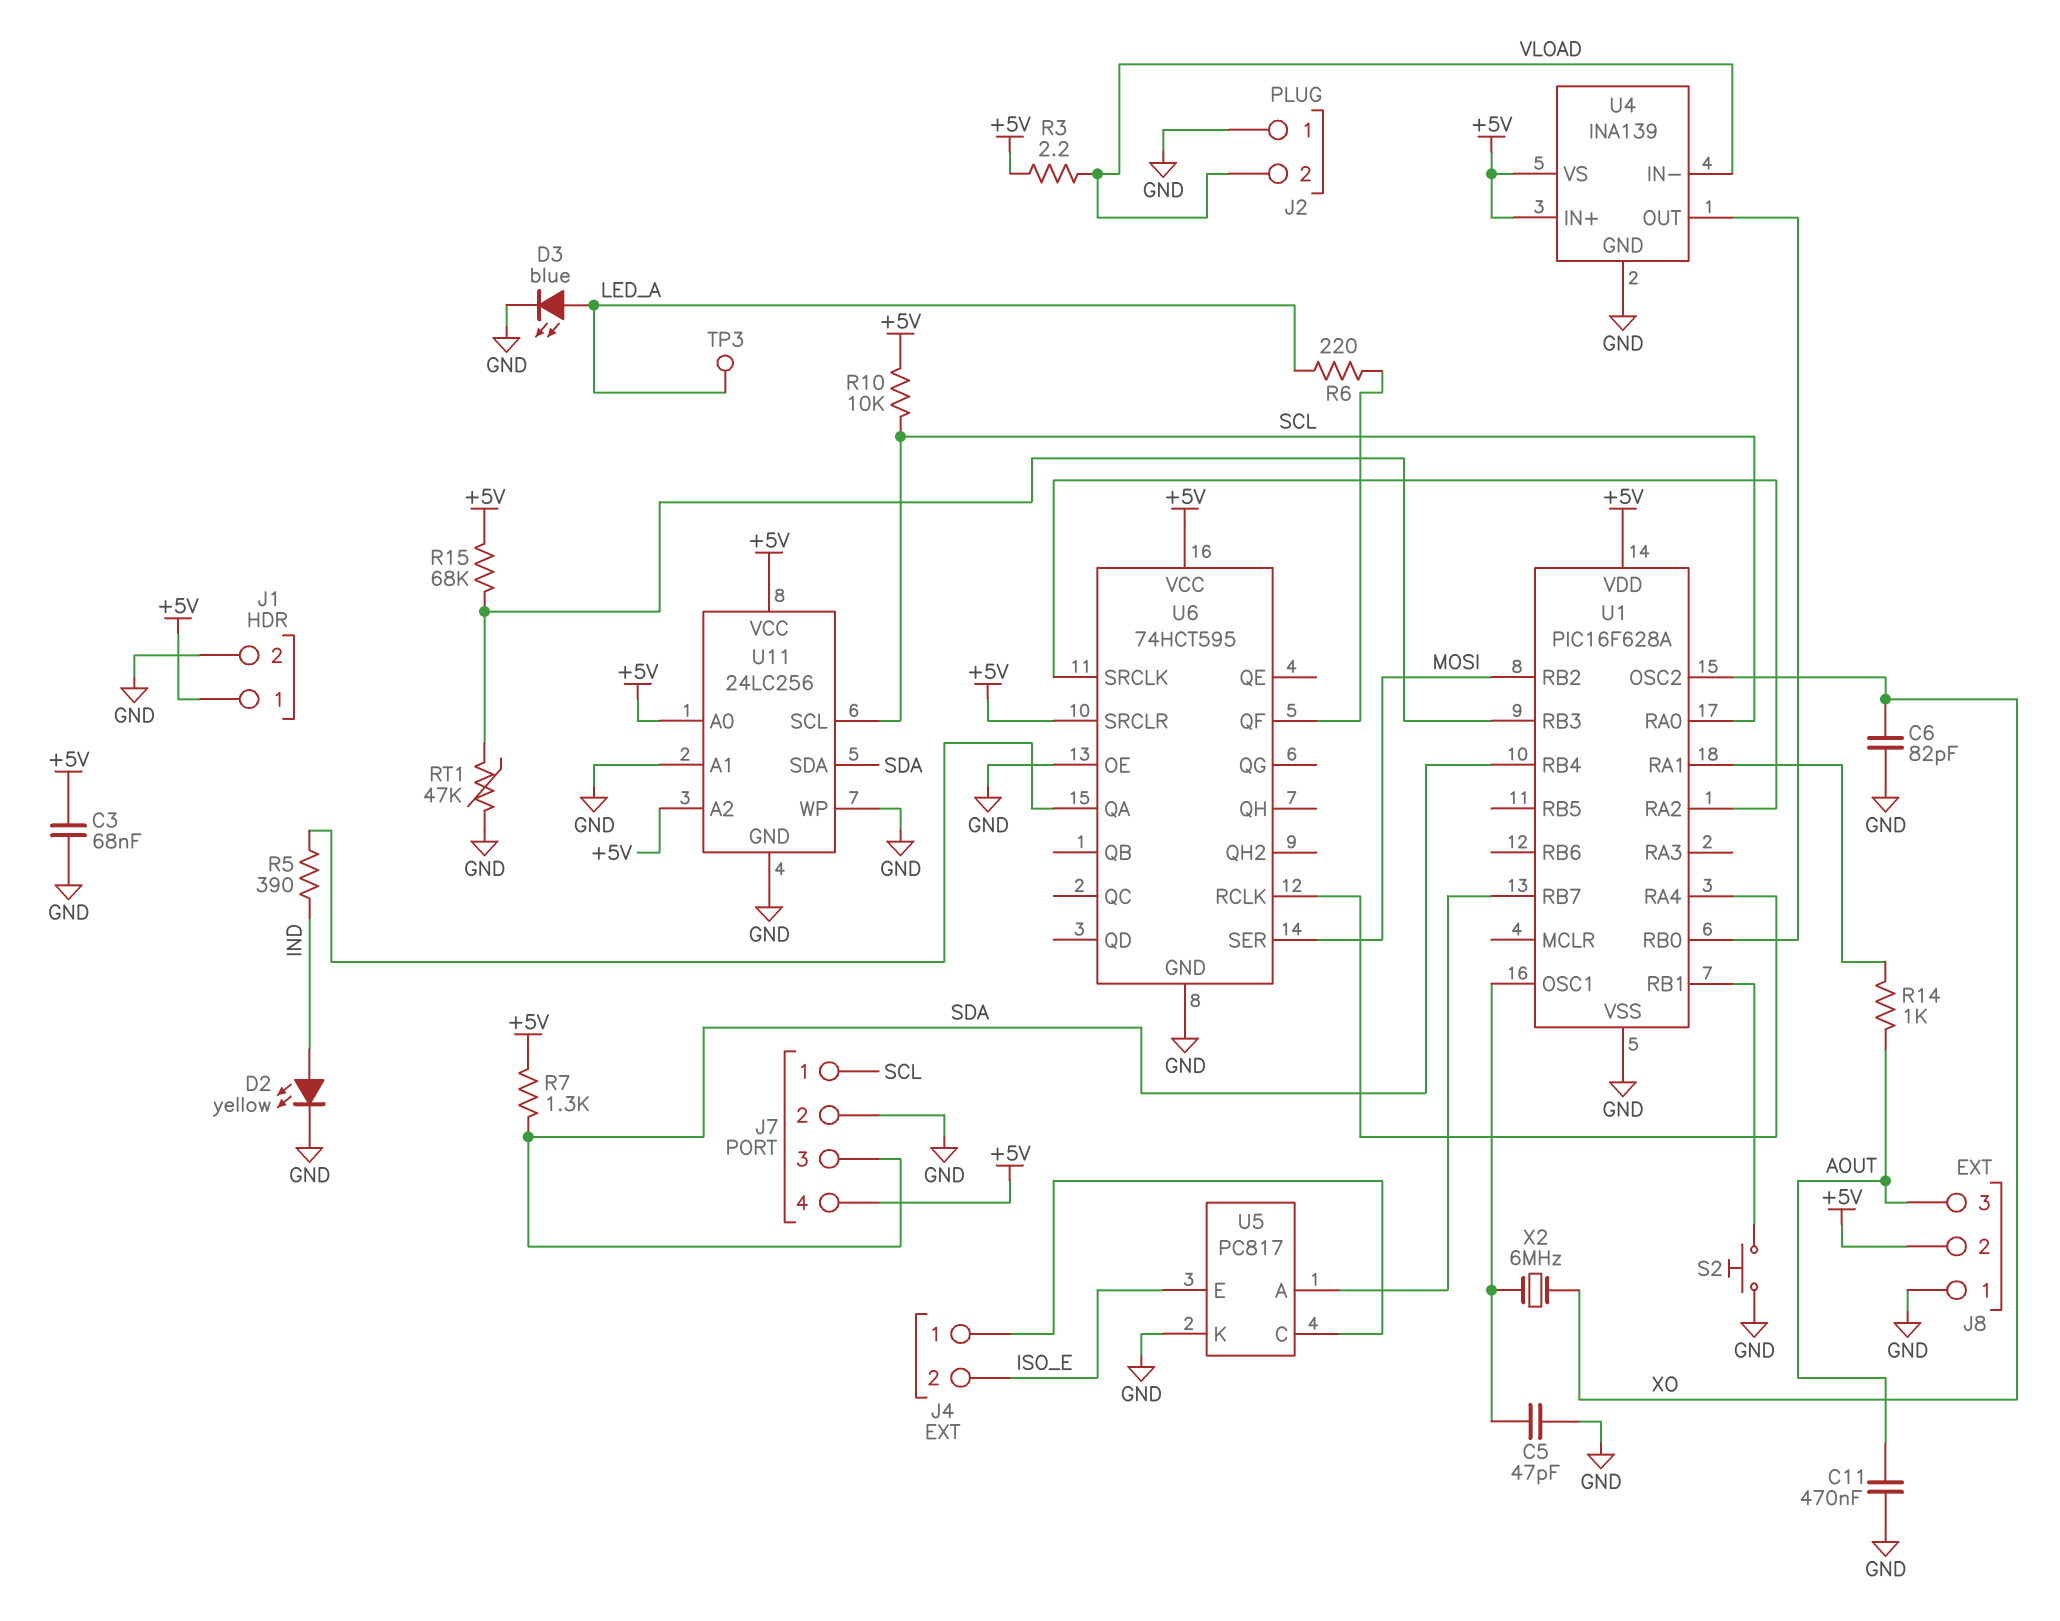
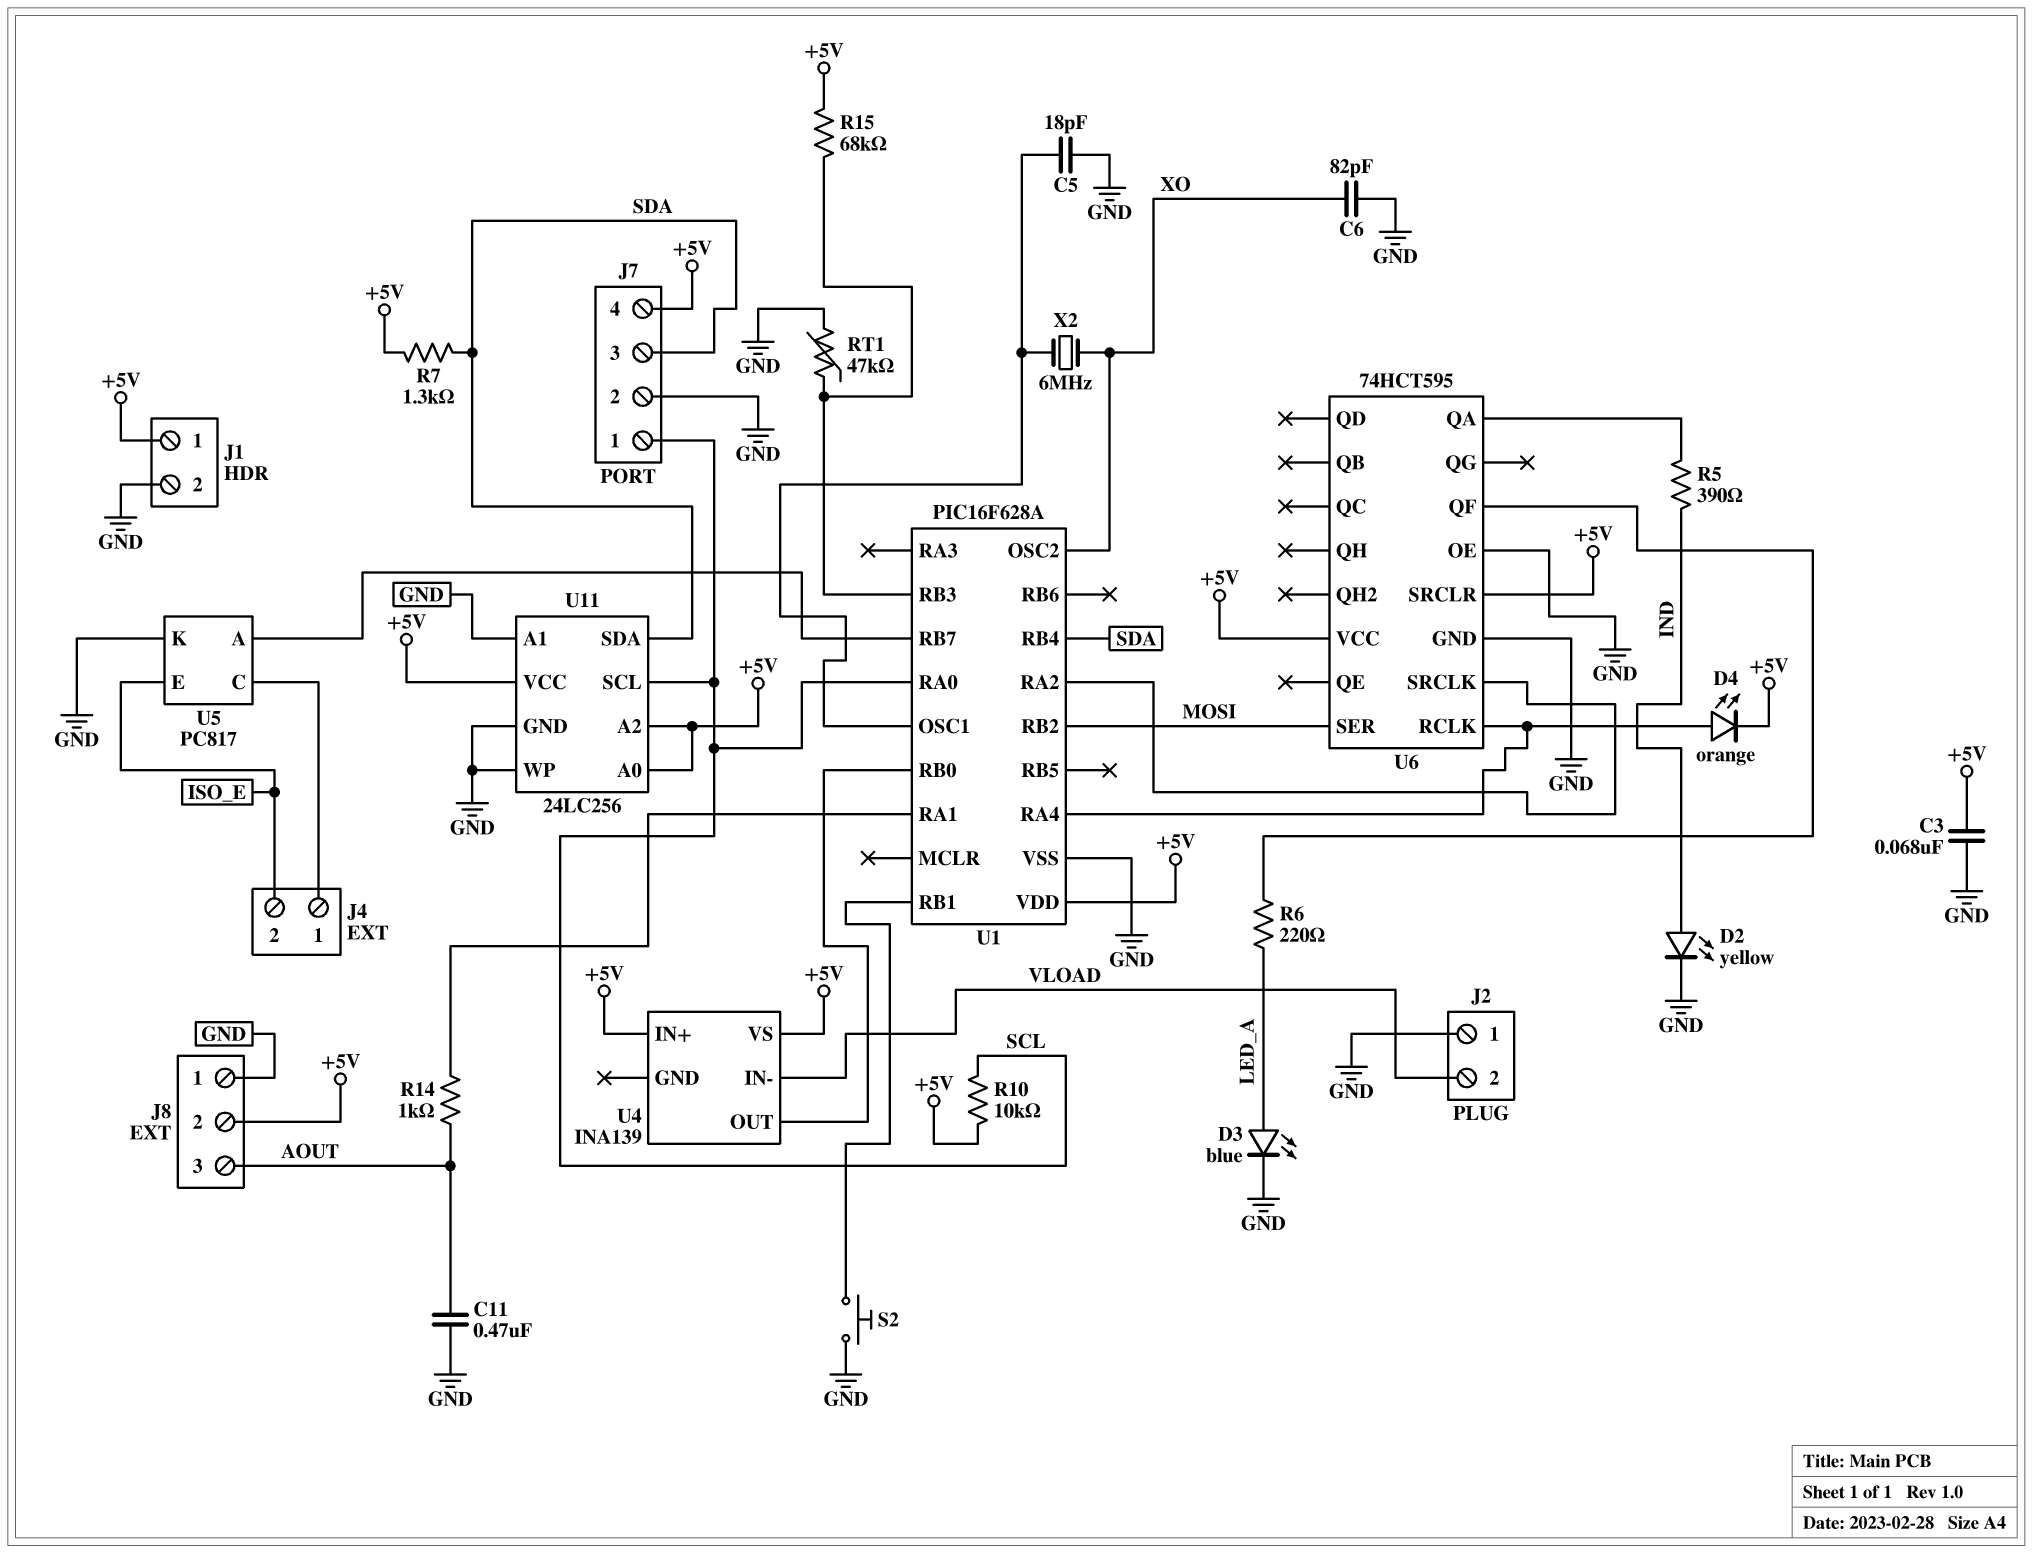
C5: 47pF (GND, U1/OSC1) -> 18pF (GND, U1/OSC1)
D4: none -> LED orange (A U1/RA4, K +5V)
R3: 2.2 (+5V, VLOAD) -> none
TP3: test point (LED_A) -> none
U4 pin GND: GND -> none

